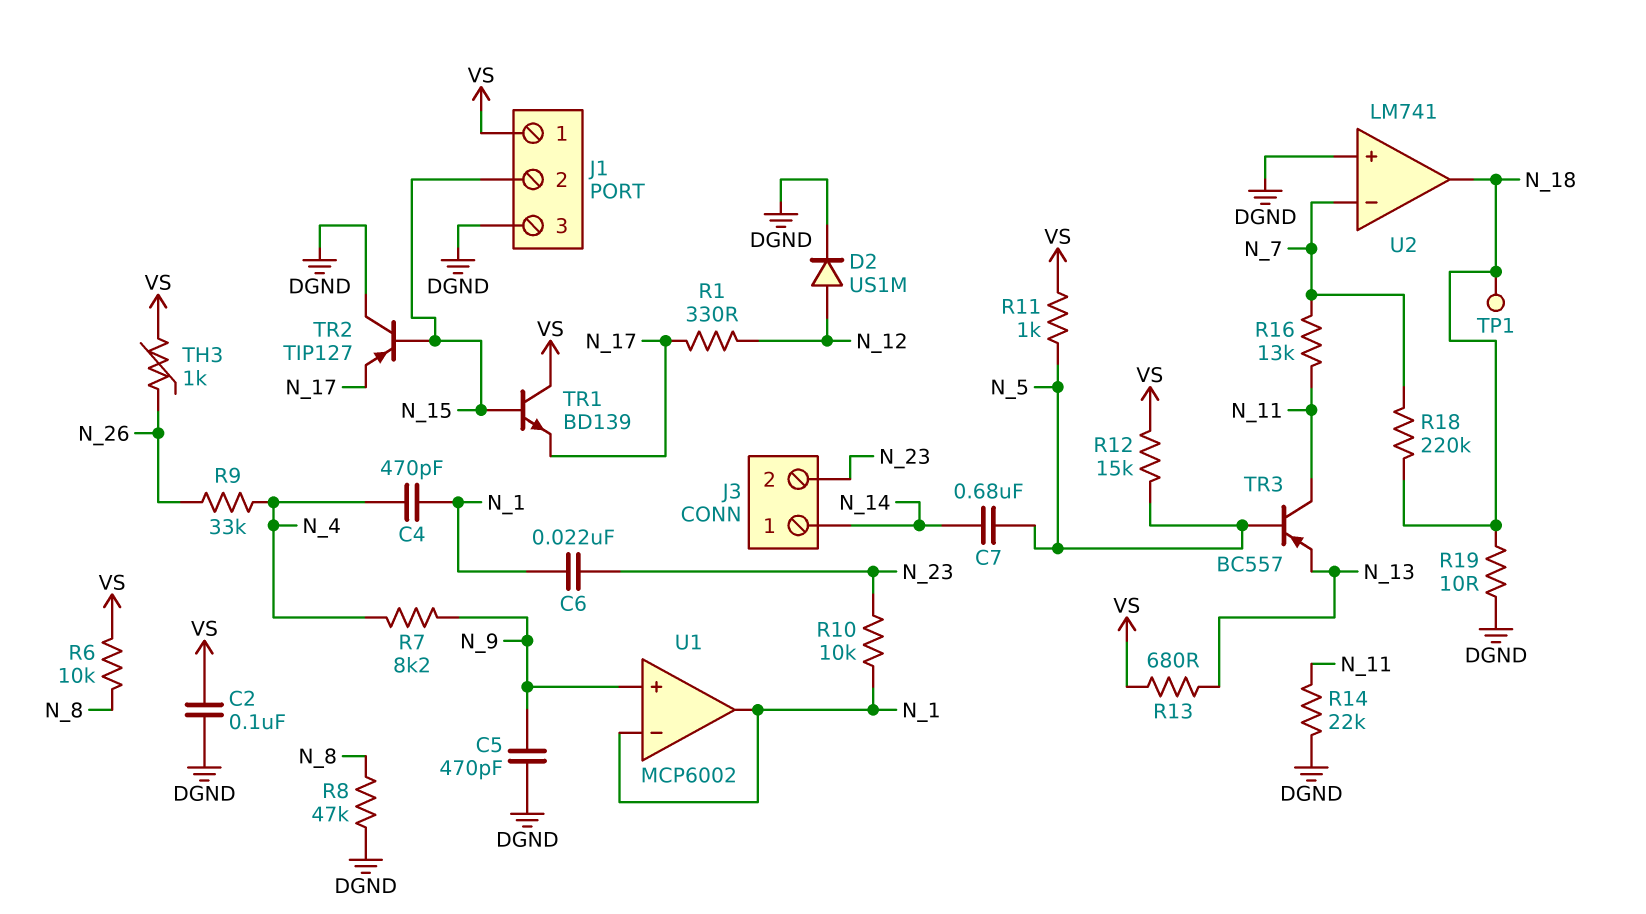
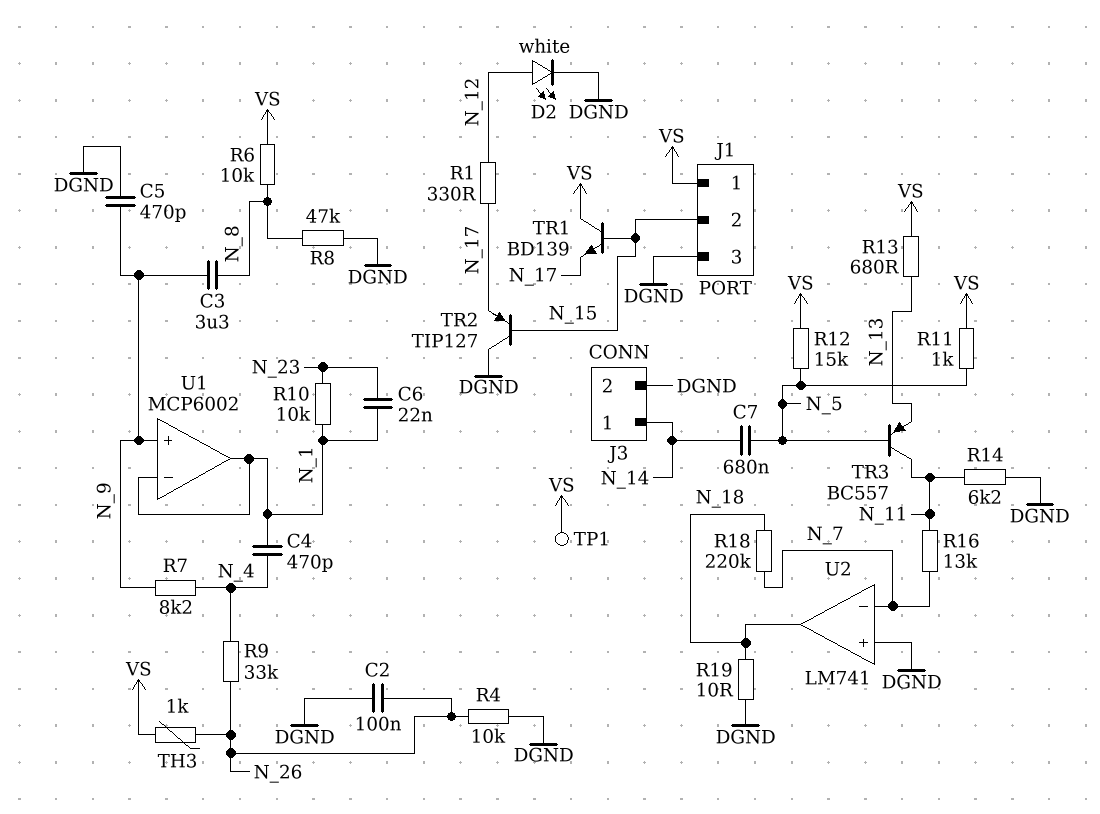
C2: 100nF (DGND, VS) -> 100nF (DGND, N_26)
C3: none -> 3.3uF (N_8, N_9)
D2: diode US1M (A N_12, K DGND) -> LED white (A N_12, K DGND)
J3 pin 2: N_23 -> DGND
R4: none -> 10k (DGND, N_26)
R14: 22k (DGND, N_11) -> 6.2k (DGND, N_11)
TP1: test point (N_18) -> test point (VS)

